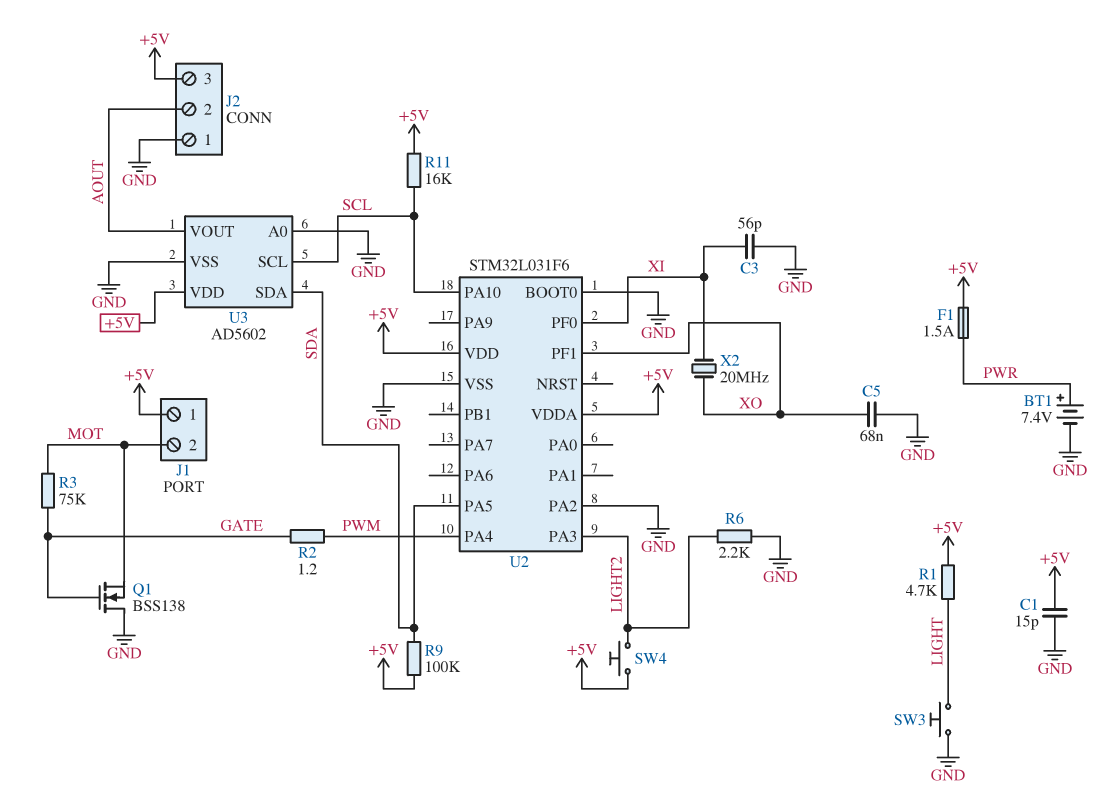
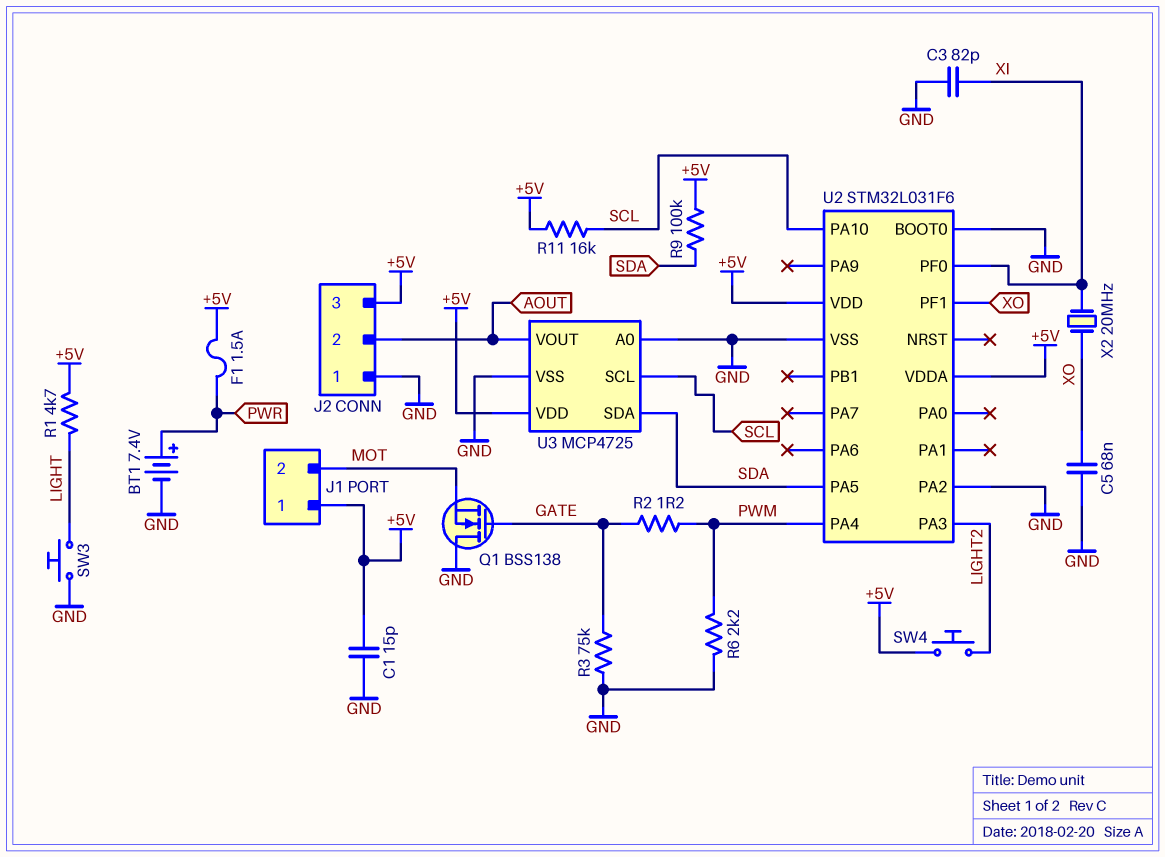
C3: 56pF (GND, XI) -> 82pF (GND, XI)
R3: 75k (GATE, MOT) -> 75k (GATE, GND)
R6: 2.2k (GND, LIGHT2) -> 2.2k (GND, PWM)
U3: AD5602 -> MCP4725

